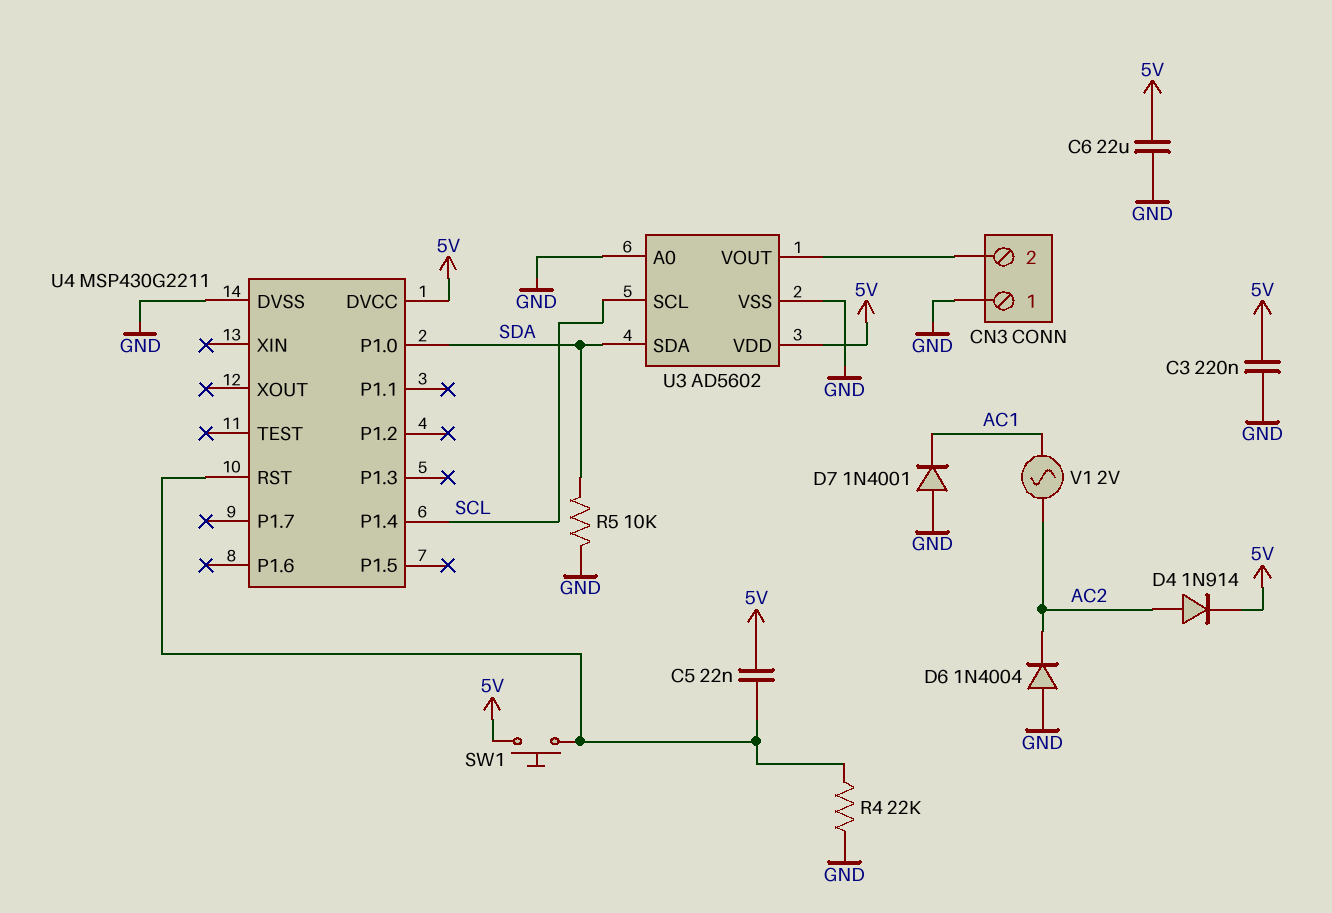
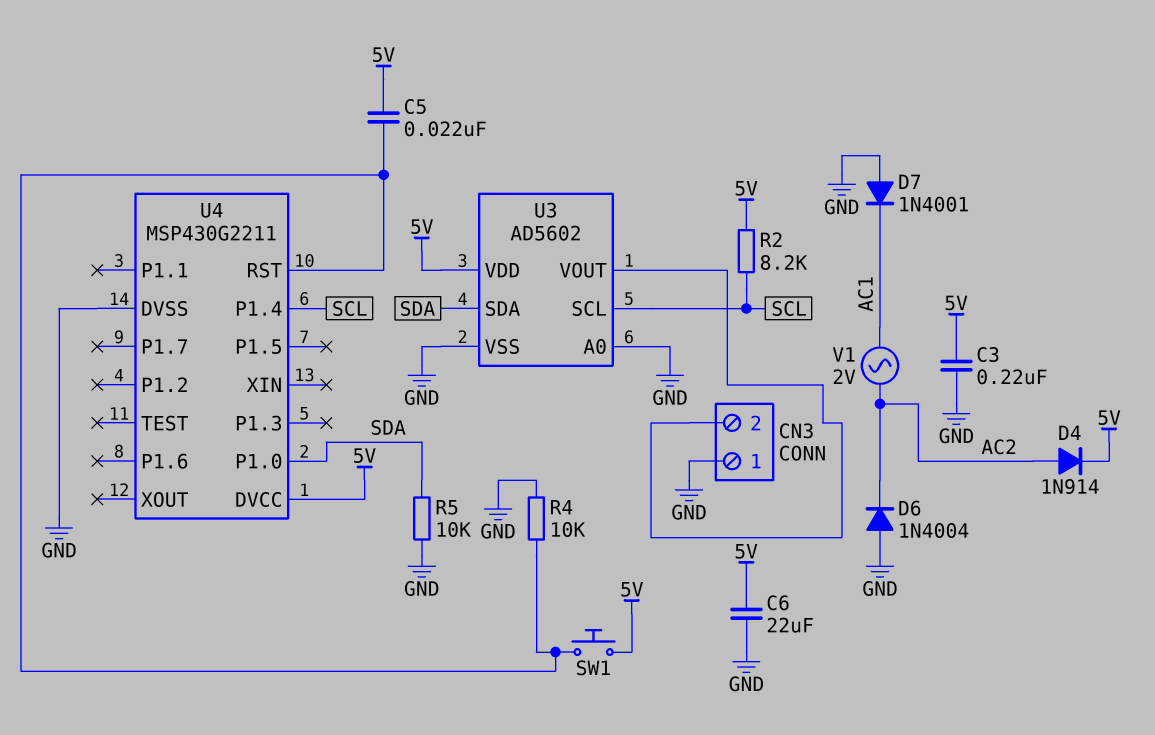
R2: none -> 8.2k (5V, SCL)
R4: 22k (GND, U4/RST) -> 10k (GND, U4/RST)

